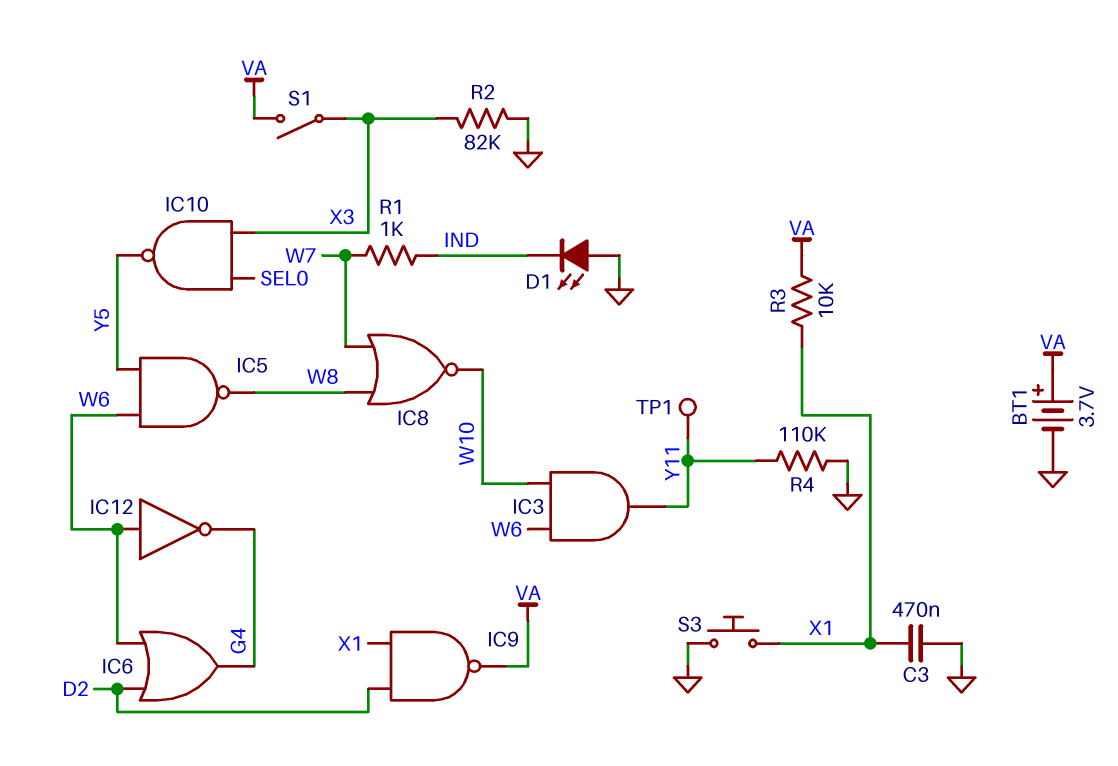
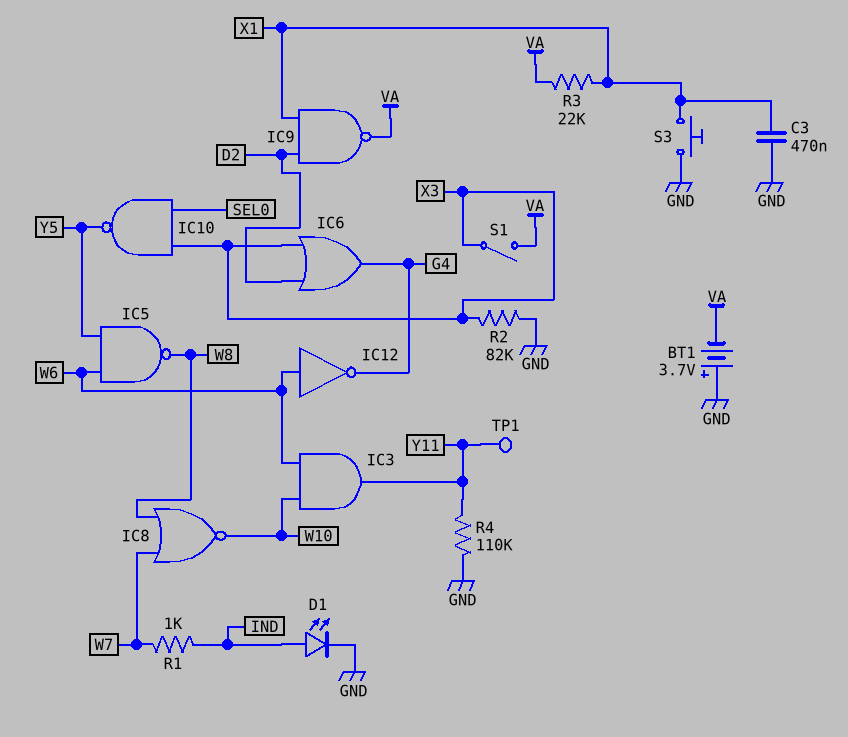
BT1: 3.7V (plus VA, minus GND) -> 3.7V (plus GND, minus VA)
D1: LED (A GND, K IND) -> LED (A IND, K GND)
IC6: OR (in D2, in W6, out G4) -> OR (in D2, in X3, out G4)
R3: 10k (VA, X1) -> 22k (VA, X1)

